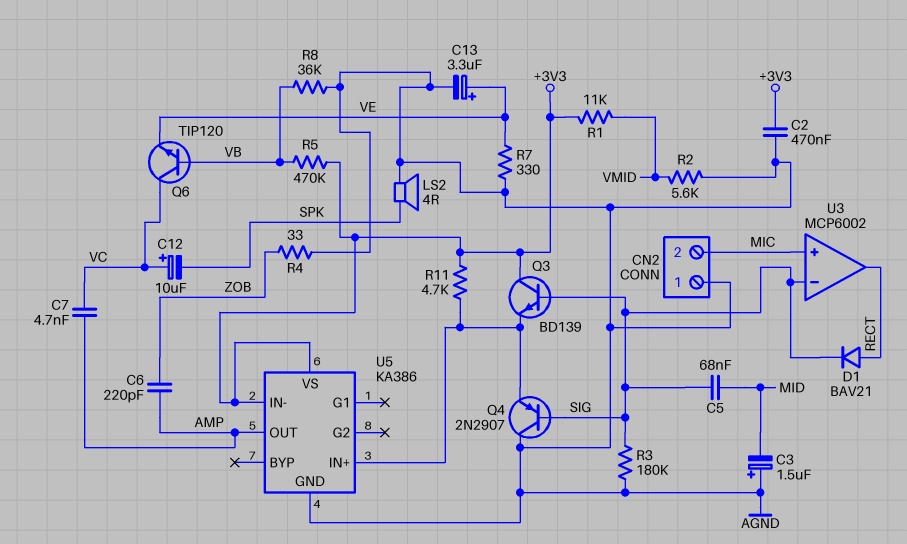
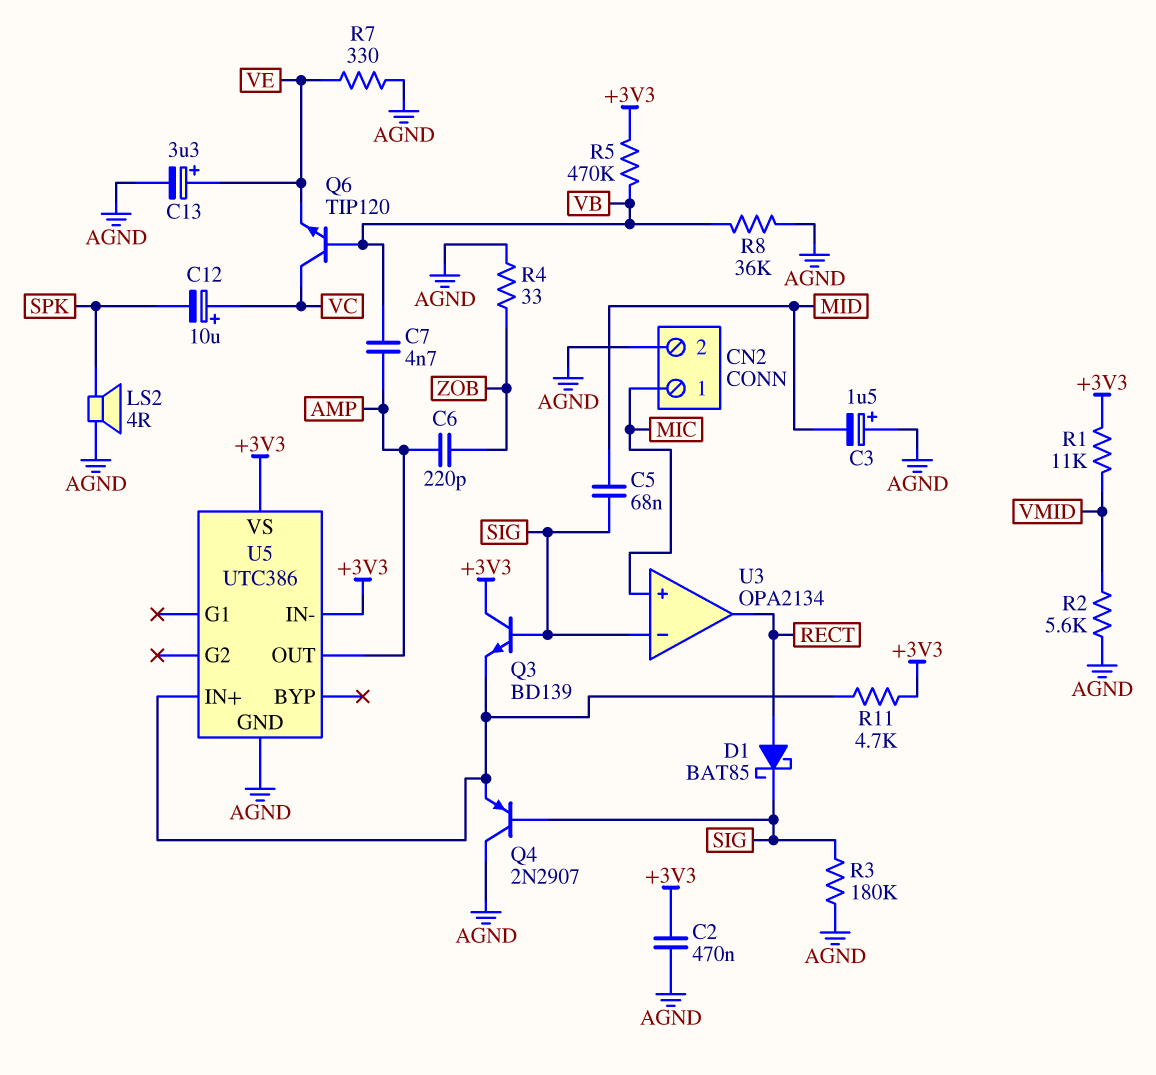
C7: 4.7nF (AMP, VC) -> 4.7nF (AMP, VB)
CN2 pin 1: AGND -> MIC
CN2 pin 2: MIC -> AGND
D1: diode BAV21 (A RECT, K SIG) -> schottky BAT85 (A RECT, K SIG)
U3: MCP6002 -> OPA2134
U5: KA386 -> UTC386

